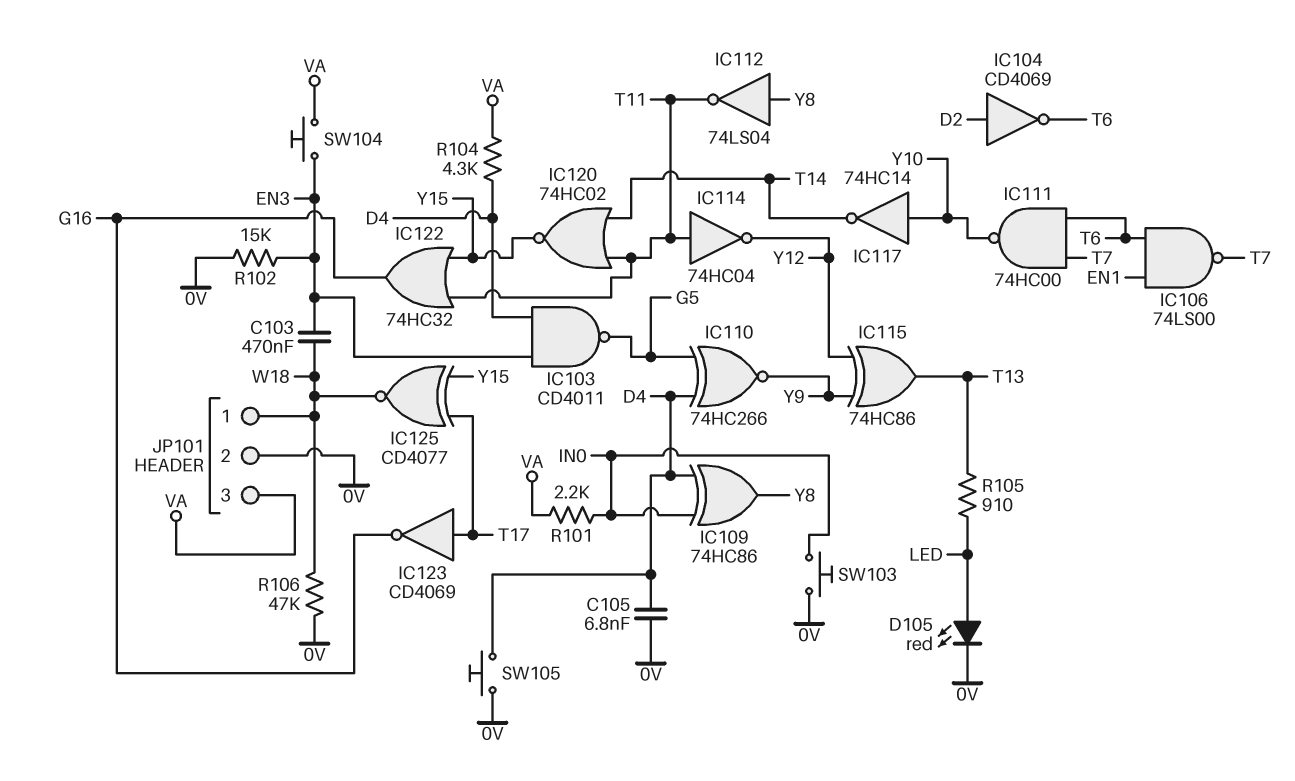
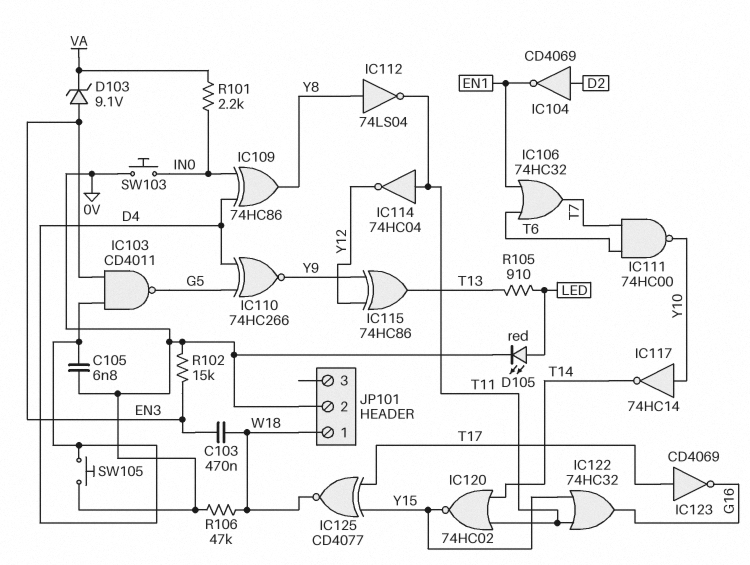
D103: none -> zener 9.1V (A EN3, K VA)
IC104: NOT CD4069 (in D2, out T6) -> NOT CD4069 (in D2, out EN1)
IC106: NAND 74LS00 (in EN1, in T6, out T7) -> OR 74HC32 (in EN1, in T6, out T7)
JP101 pin 3: VA -> none
R104: 4.3k (D4, VA) -> none
SW104: button (EN3, VA) -> none

